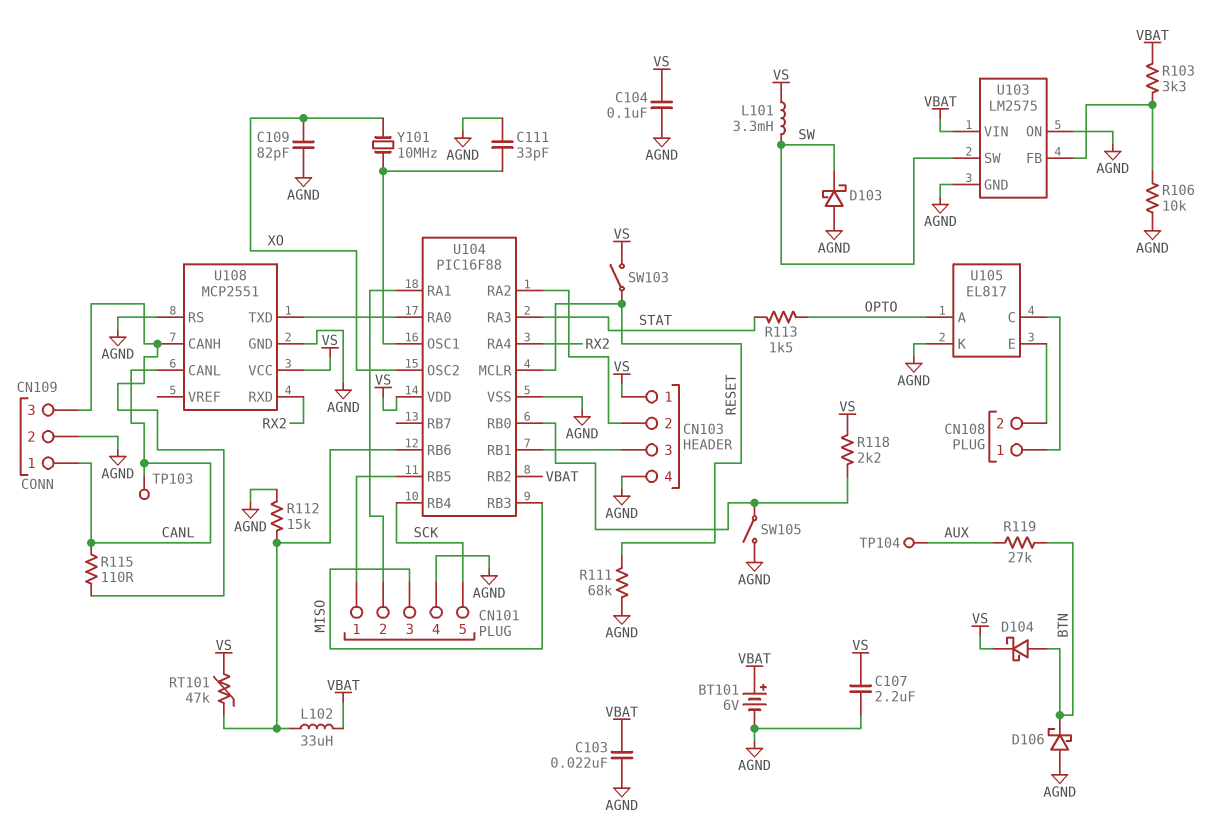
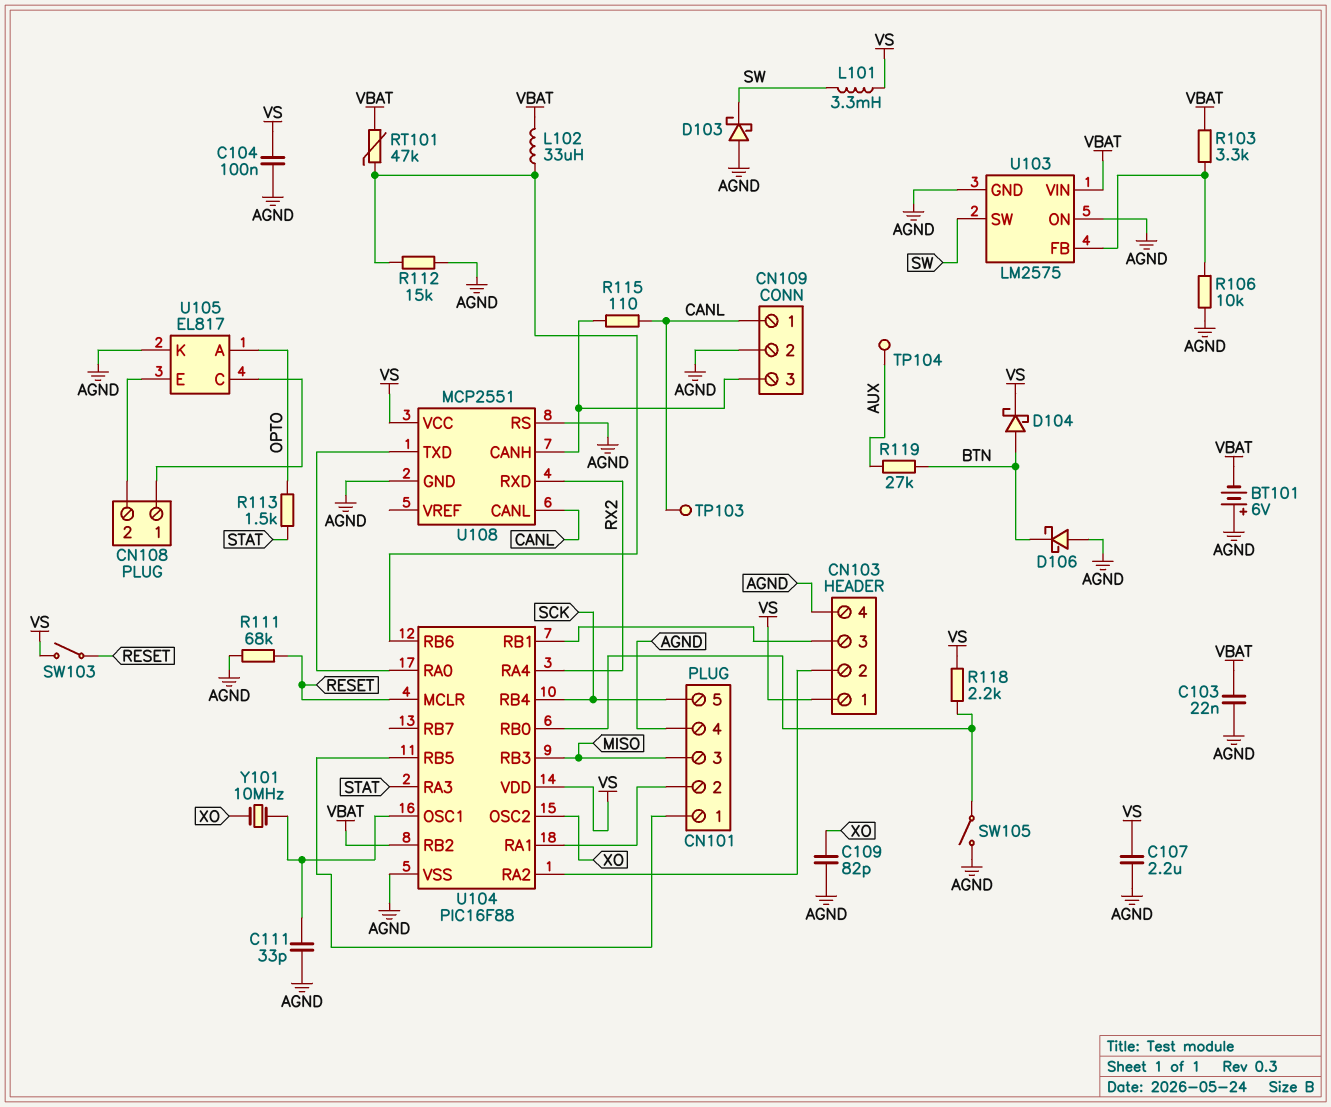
BT101: 6V (plus VBAT, minus AGND) -> 6V (plus AGND, minus VBAT)
RT101: 47k (U104/RB6, VS) -> 47k (U104/RB6, VBAT)

